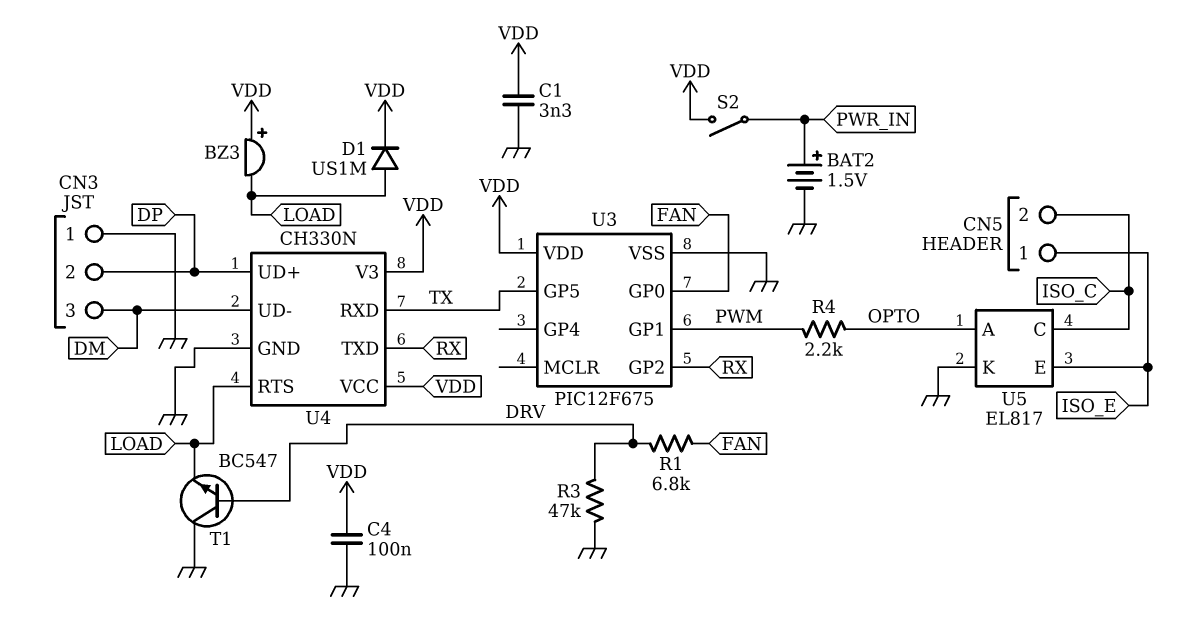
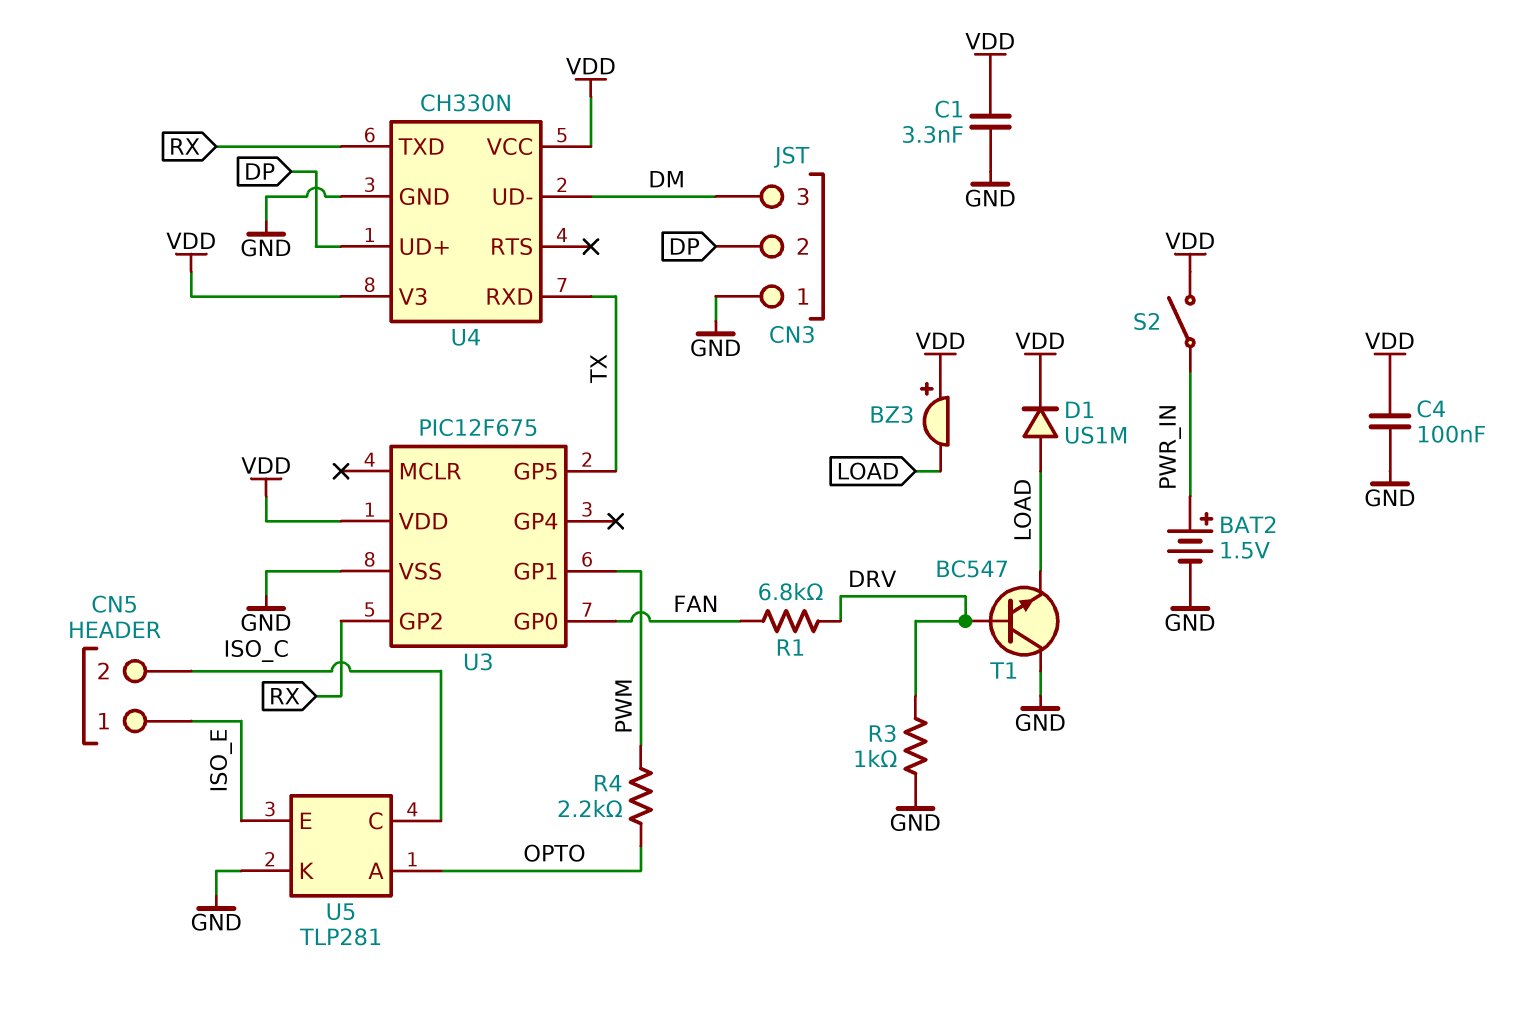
R3: 47k (DRV, GND) -> 1k (DRV, GND)
U4 pin RTS: LOAD -> none
U5: EL817 -> TLP281

